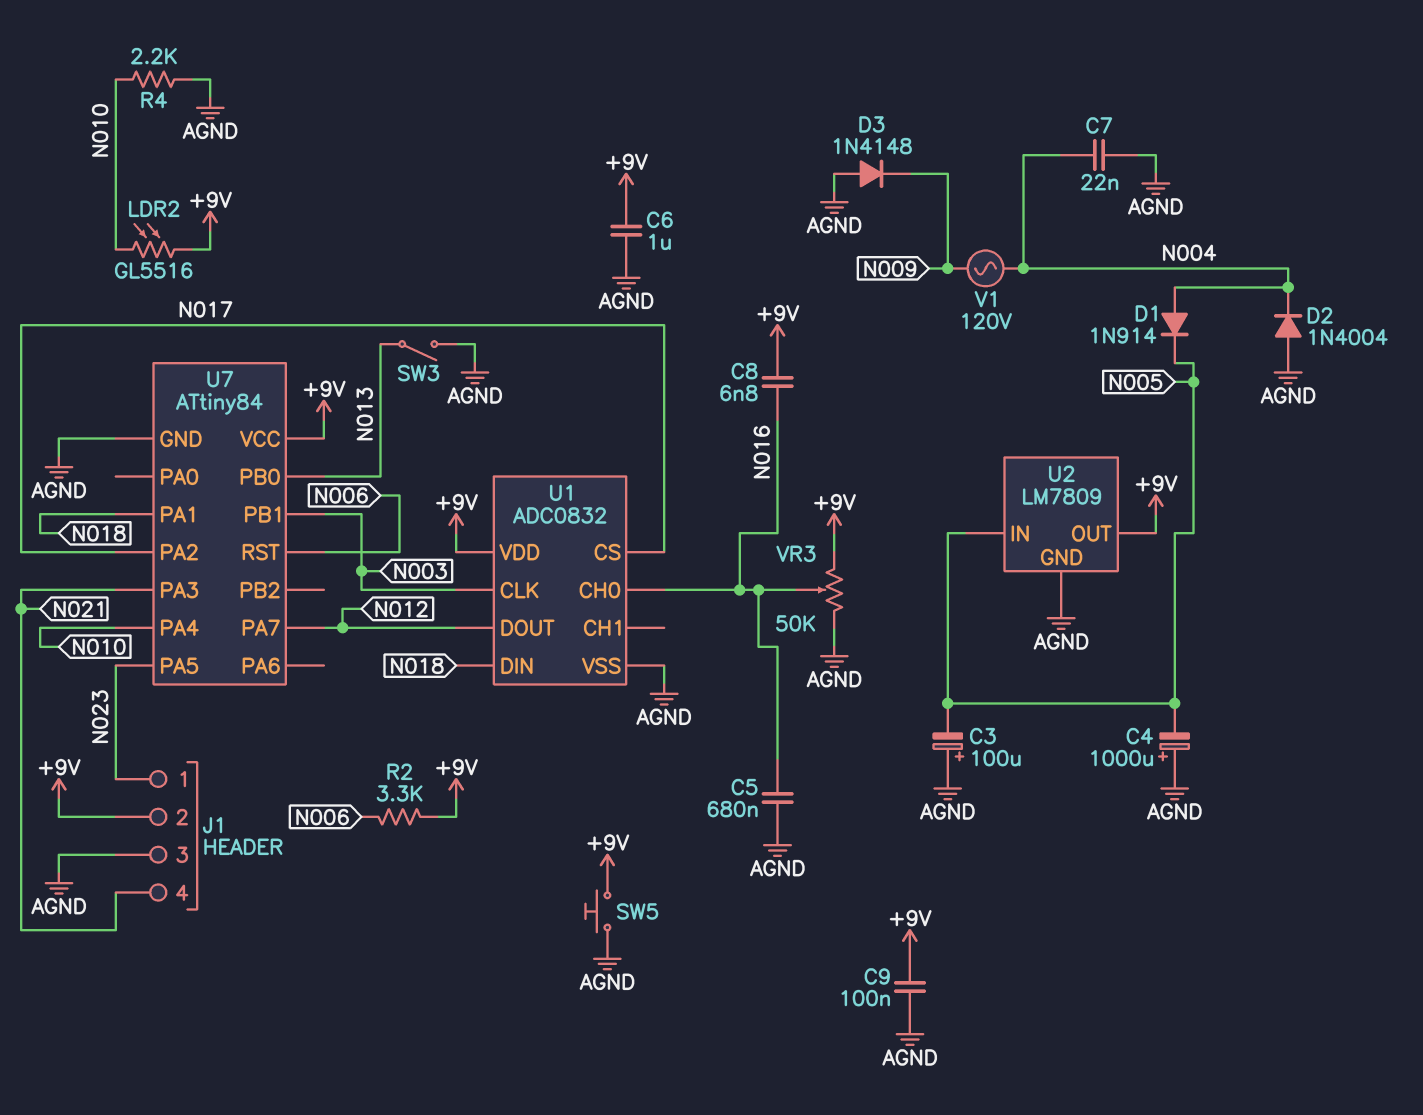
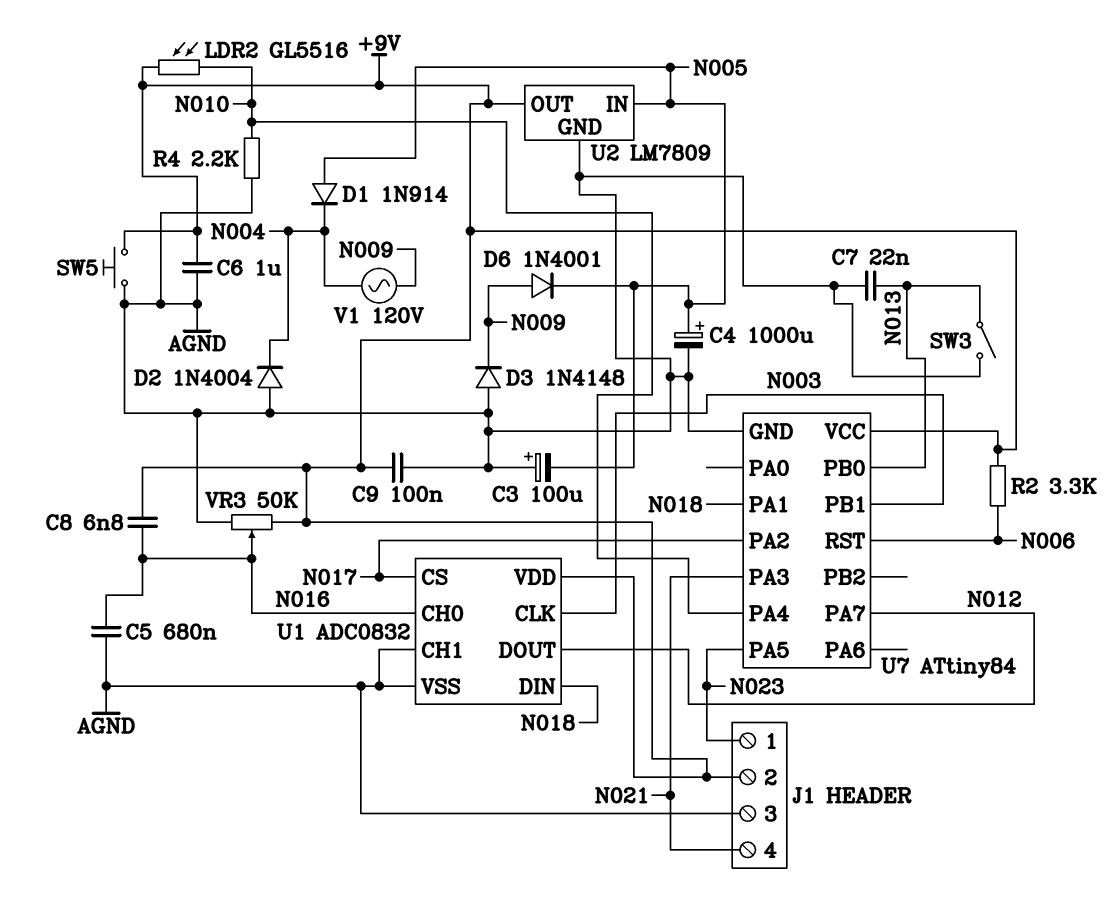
C4: 1000uF (plus AGND, minus N005) -> 1000uF (plus N005, minus AGND)
C7: 22nF (AGND, N004) -> 22nF (AGND, N013)
D1: diode 1N914 (A N004, K N005) -> diode 1N914 (A N005, K N004)
D6: none -> diode 1N4001 (A N009, K N005)
U1 pin CH1: none -> AGND

